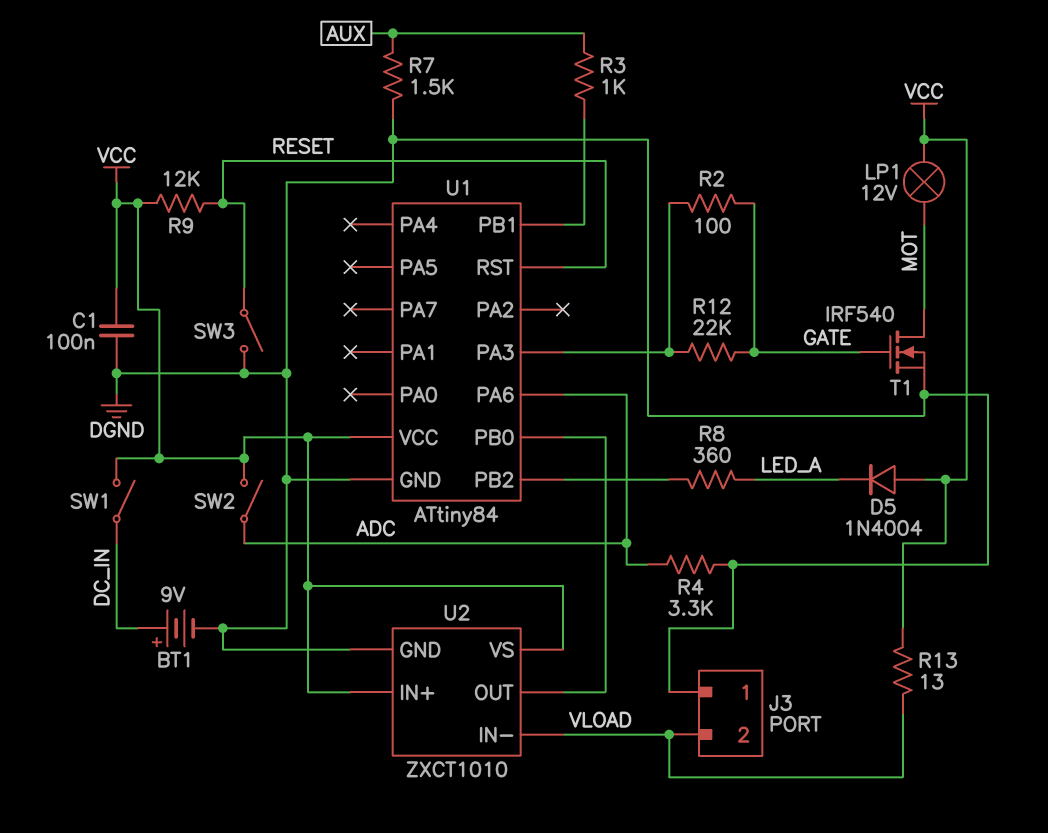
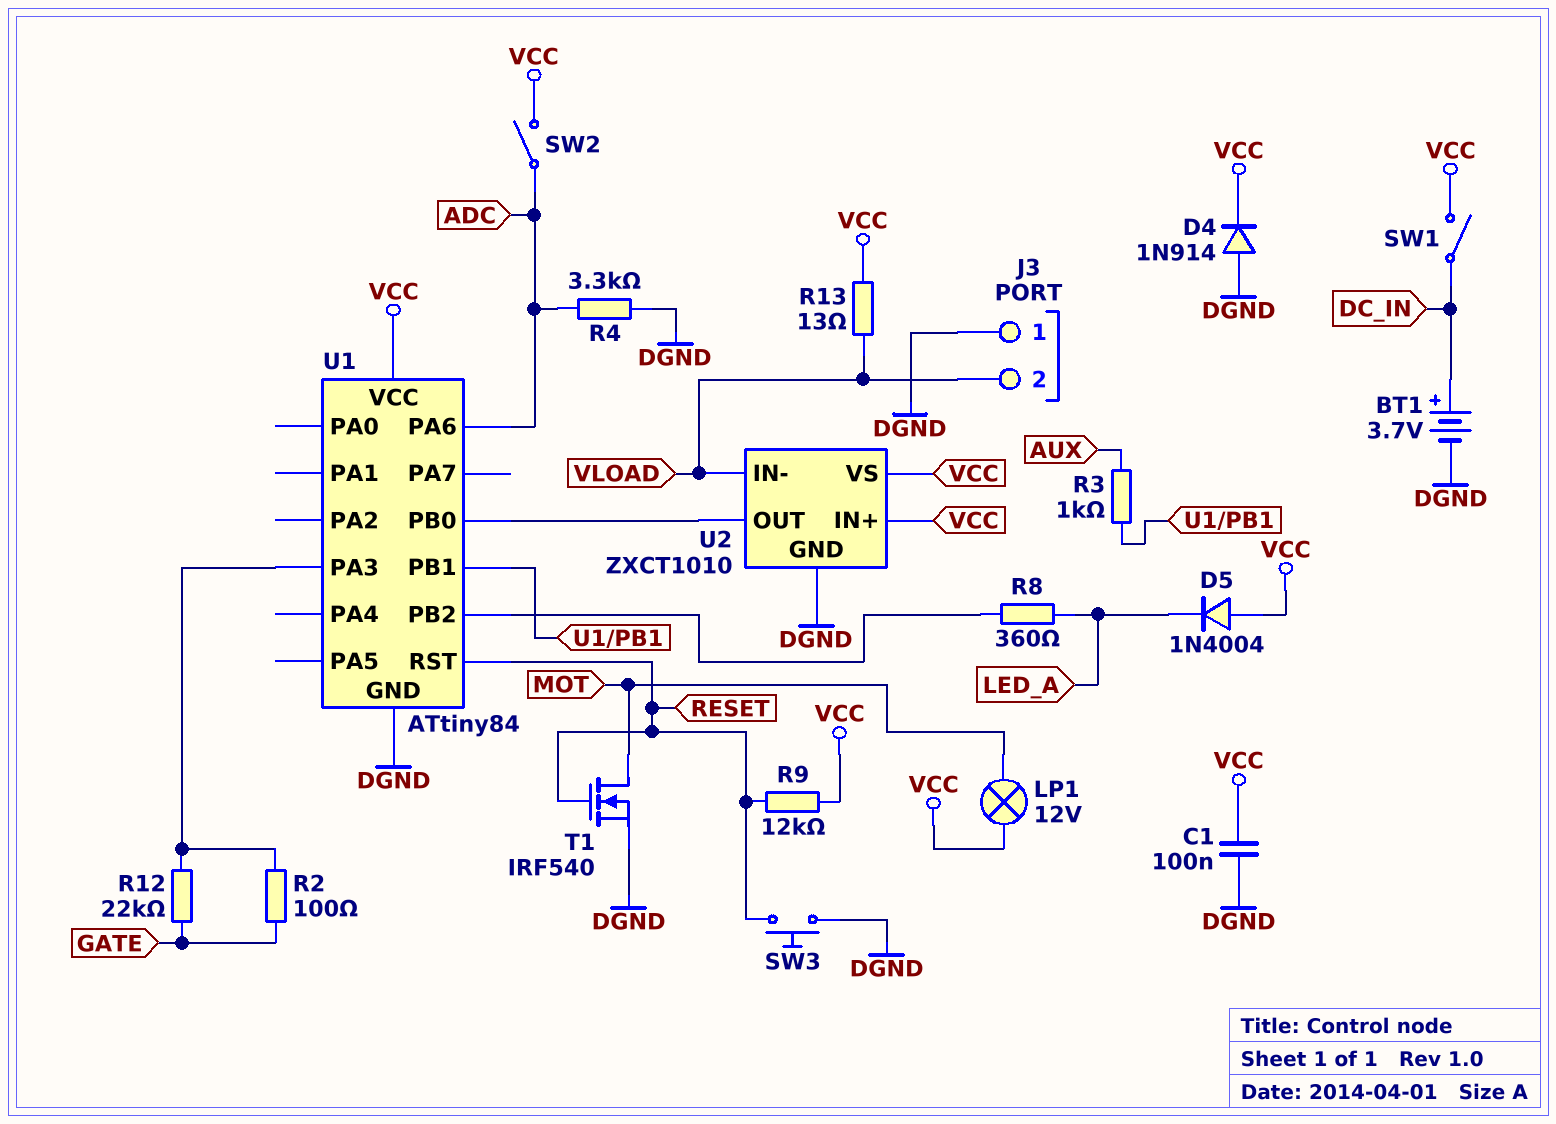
BT1: 9V (plus DC_IN, minus DGND) -> 3.7V (plus DC_IN, minus DGND)
D4: none -> diode 1N914 (A DGND, K VCC)
R7: 1.5k (AUX, DGND) -> none
SW3: switch (DGND, RESET) -> button (DGND, RESET)
T1: NMOS IRF540 (G GATE, D MOT, S DGND) -> NMOS IRF540 (G RESET, D MOT, S DGND)

